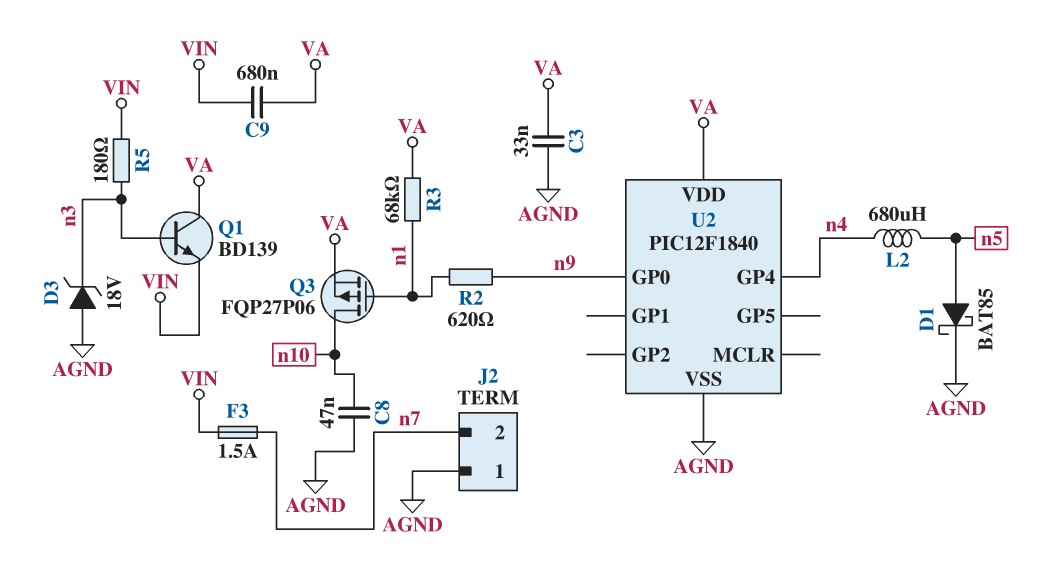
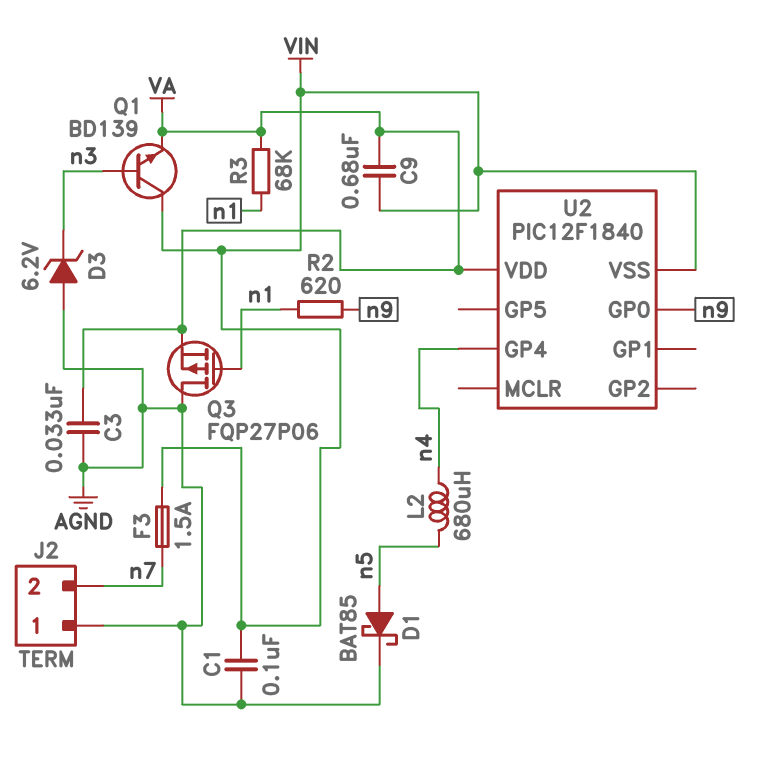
C1: none -> 100nF (AGND, VIN)
C8: 47nF (AGND, n10) -> none
D3: zener 18V (A AGND, K n3) -> zener 6.2V (A AGND, K n3)
Q1: NPN BD139 (B n3, C VA, E VIN) -> NPN BD139 (B n3, C VIN, E VA)
Q3: PMOS FQP27P06 (G n1, D n10, S VA) -> PMOS FQP27P06 (G n1, D AGND, S VA)
R5: 180 (VIN, n3) -> none
U2 pin VSS: AGND -> VIN

